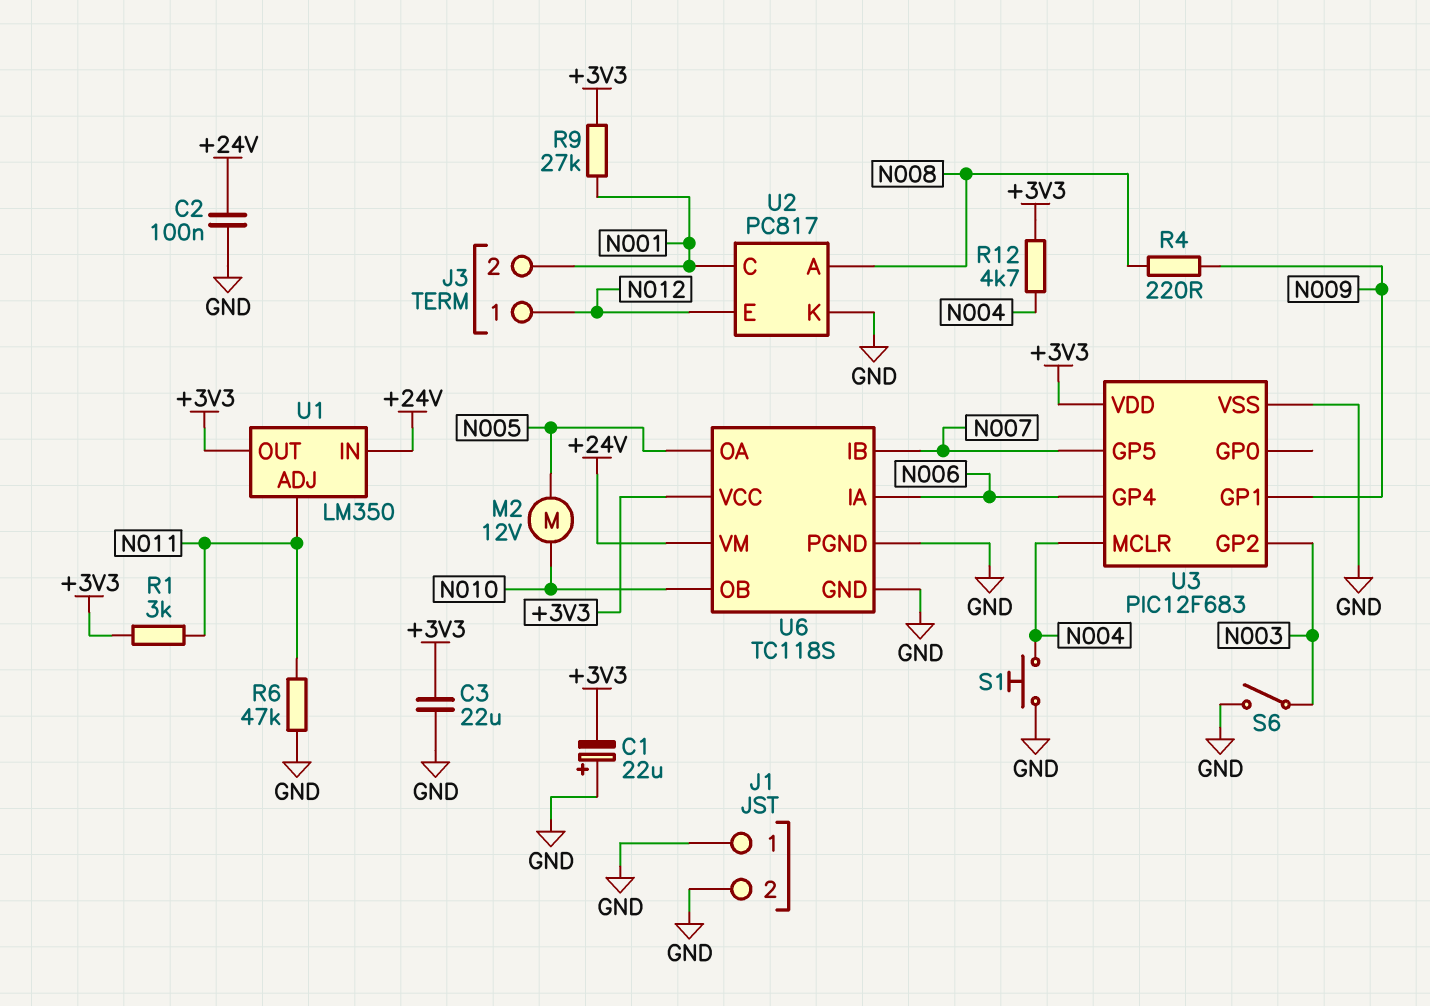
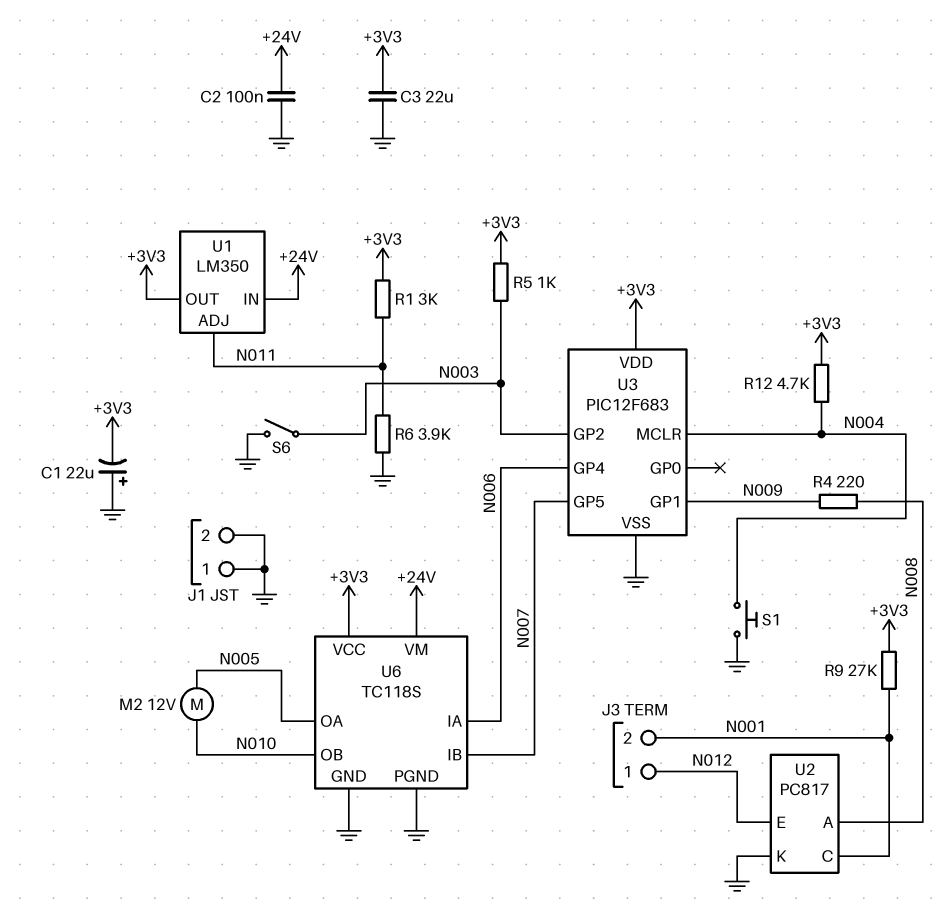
R5: none -> 1k (+3V3, N003)
R6: 47k (GND, N011) -> 3.9k (GND, N011)

